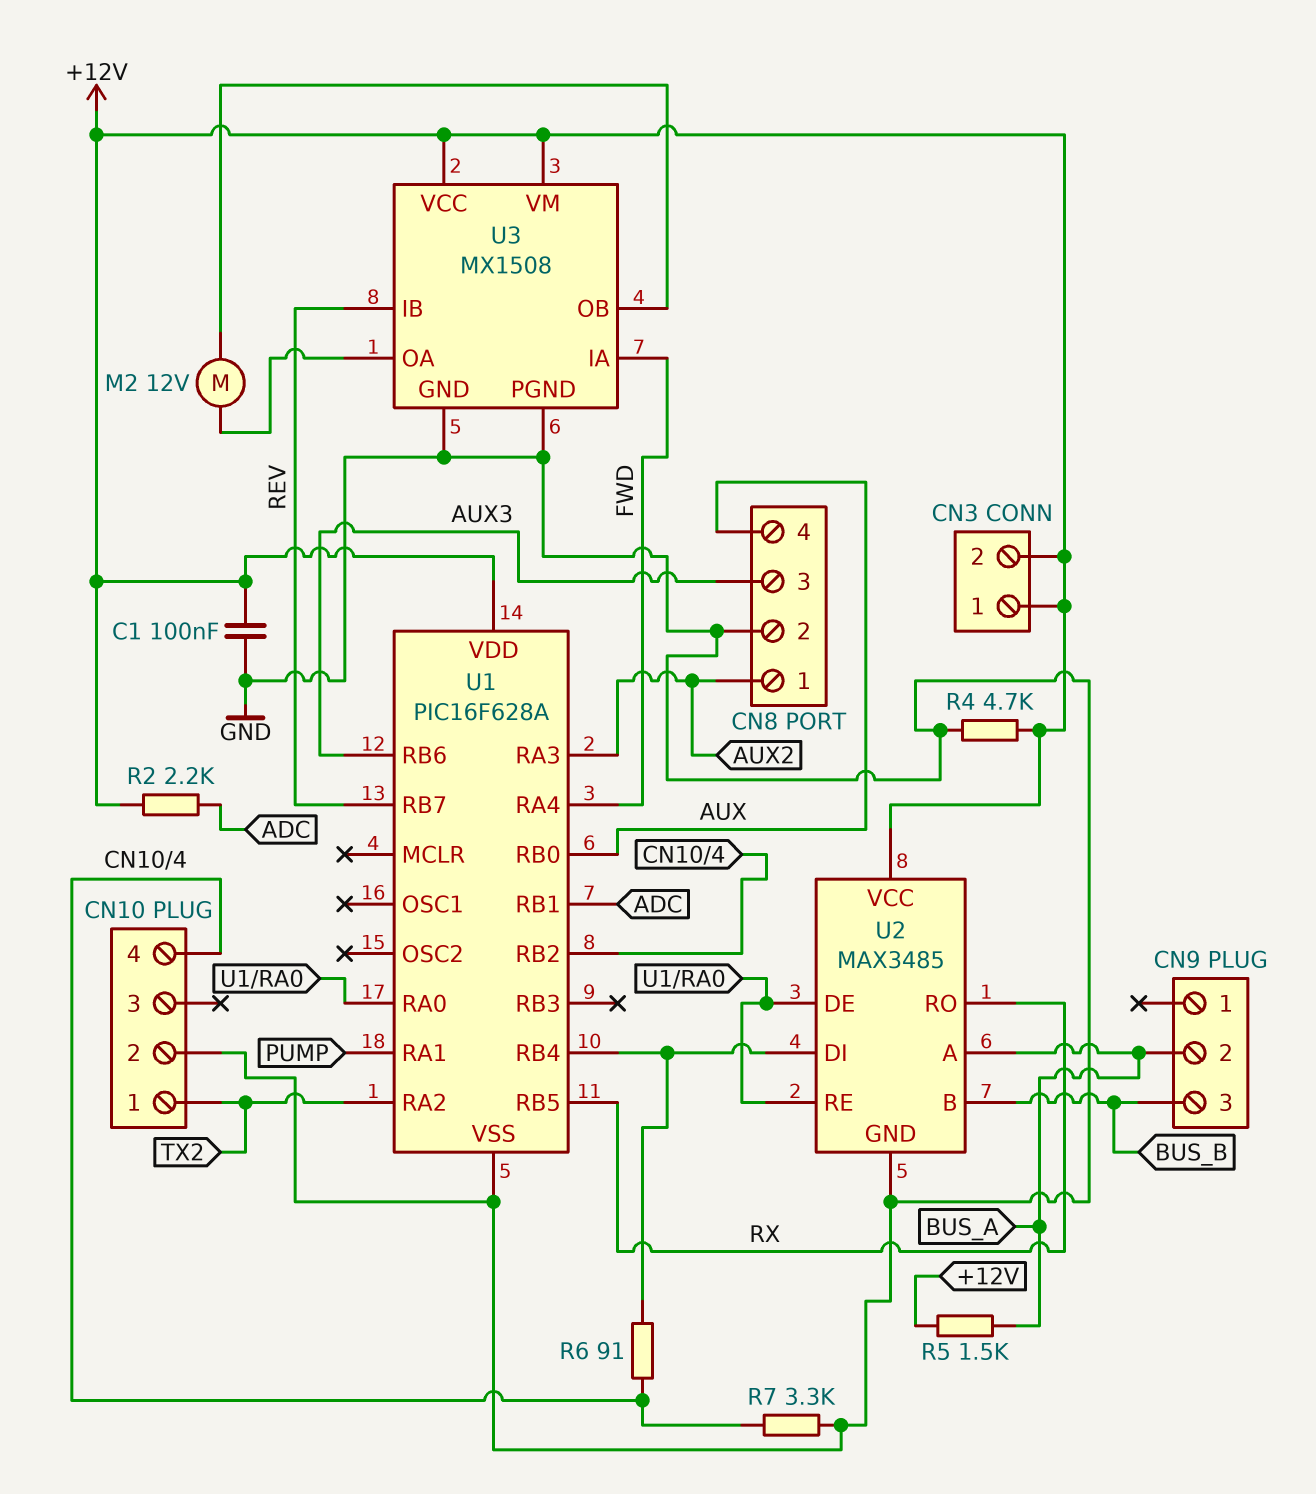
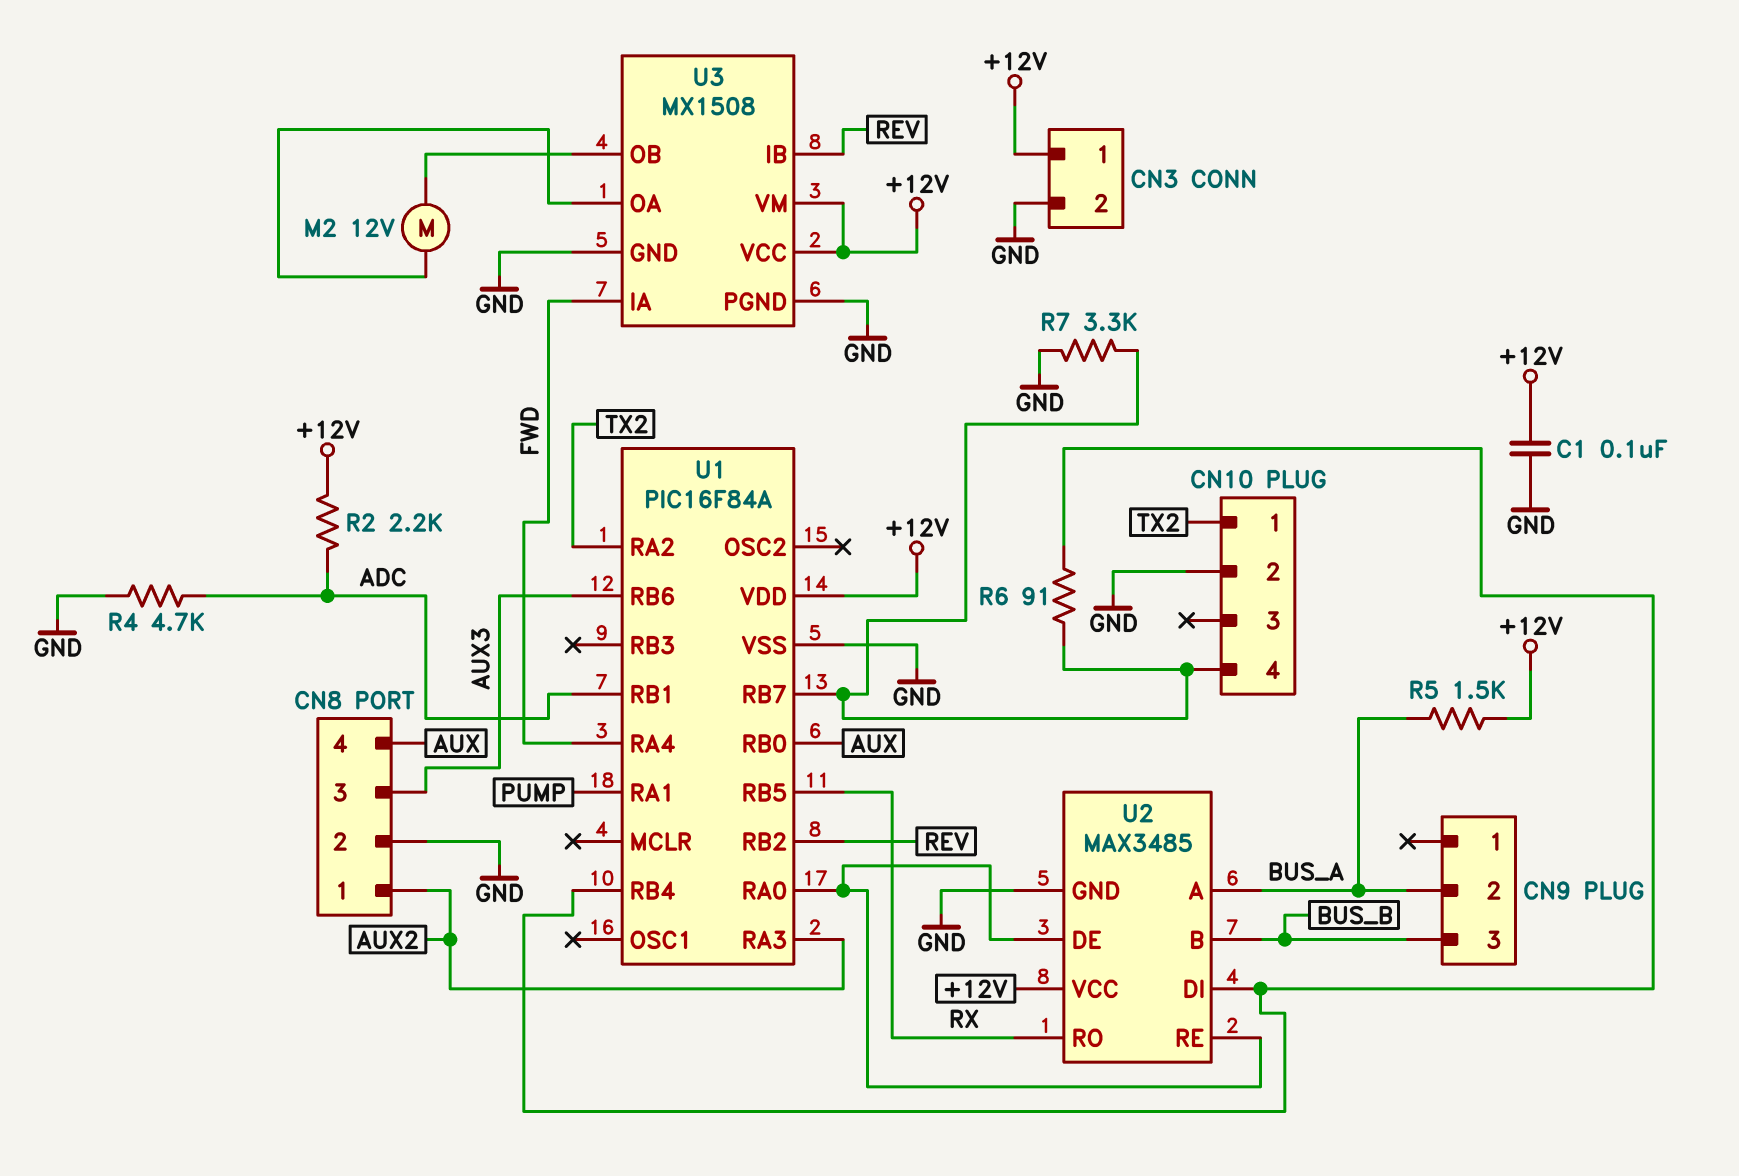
CN3 pin 2: +12V -> GND
R4: 4.7k (+12V, GND) -> 4.7k (ADC, GND)
U1: PIC16F628A -> PIC16F84A
U1 pin RB2: CN10/4 -> REV
U1 pin RB7: REV -> CN10/4

